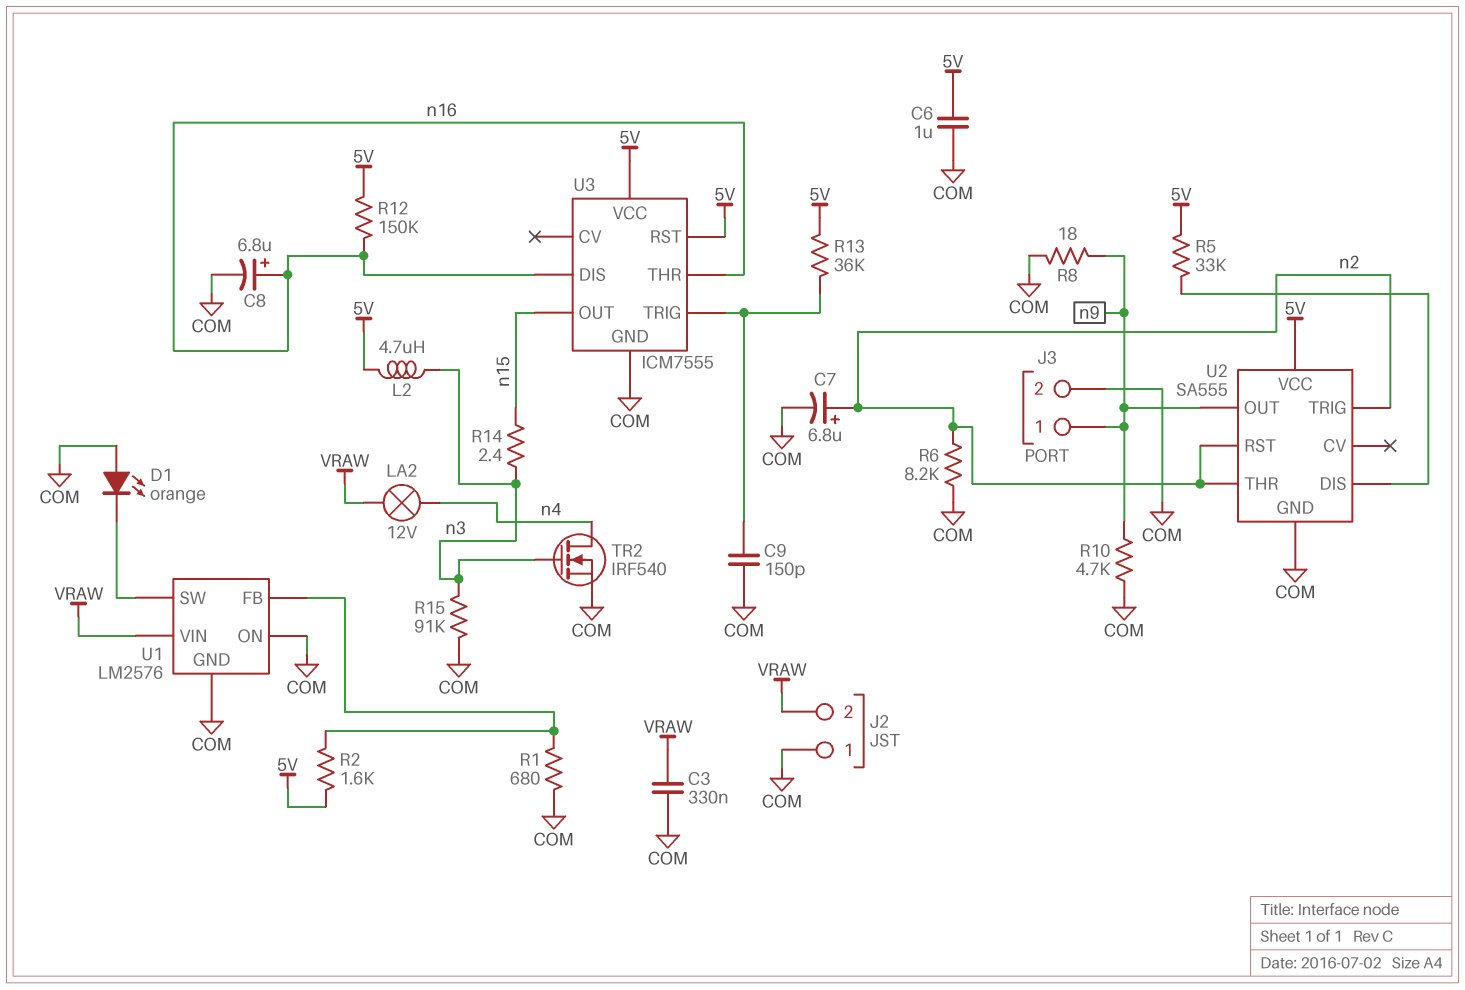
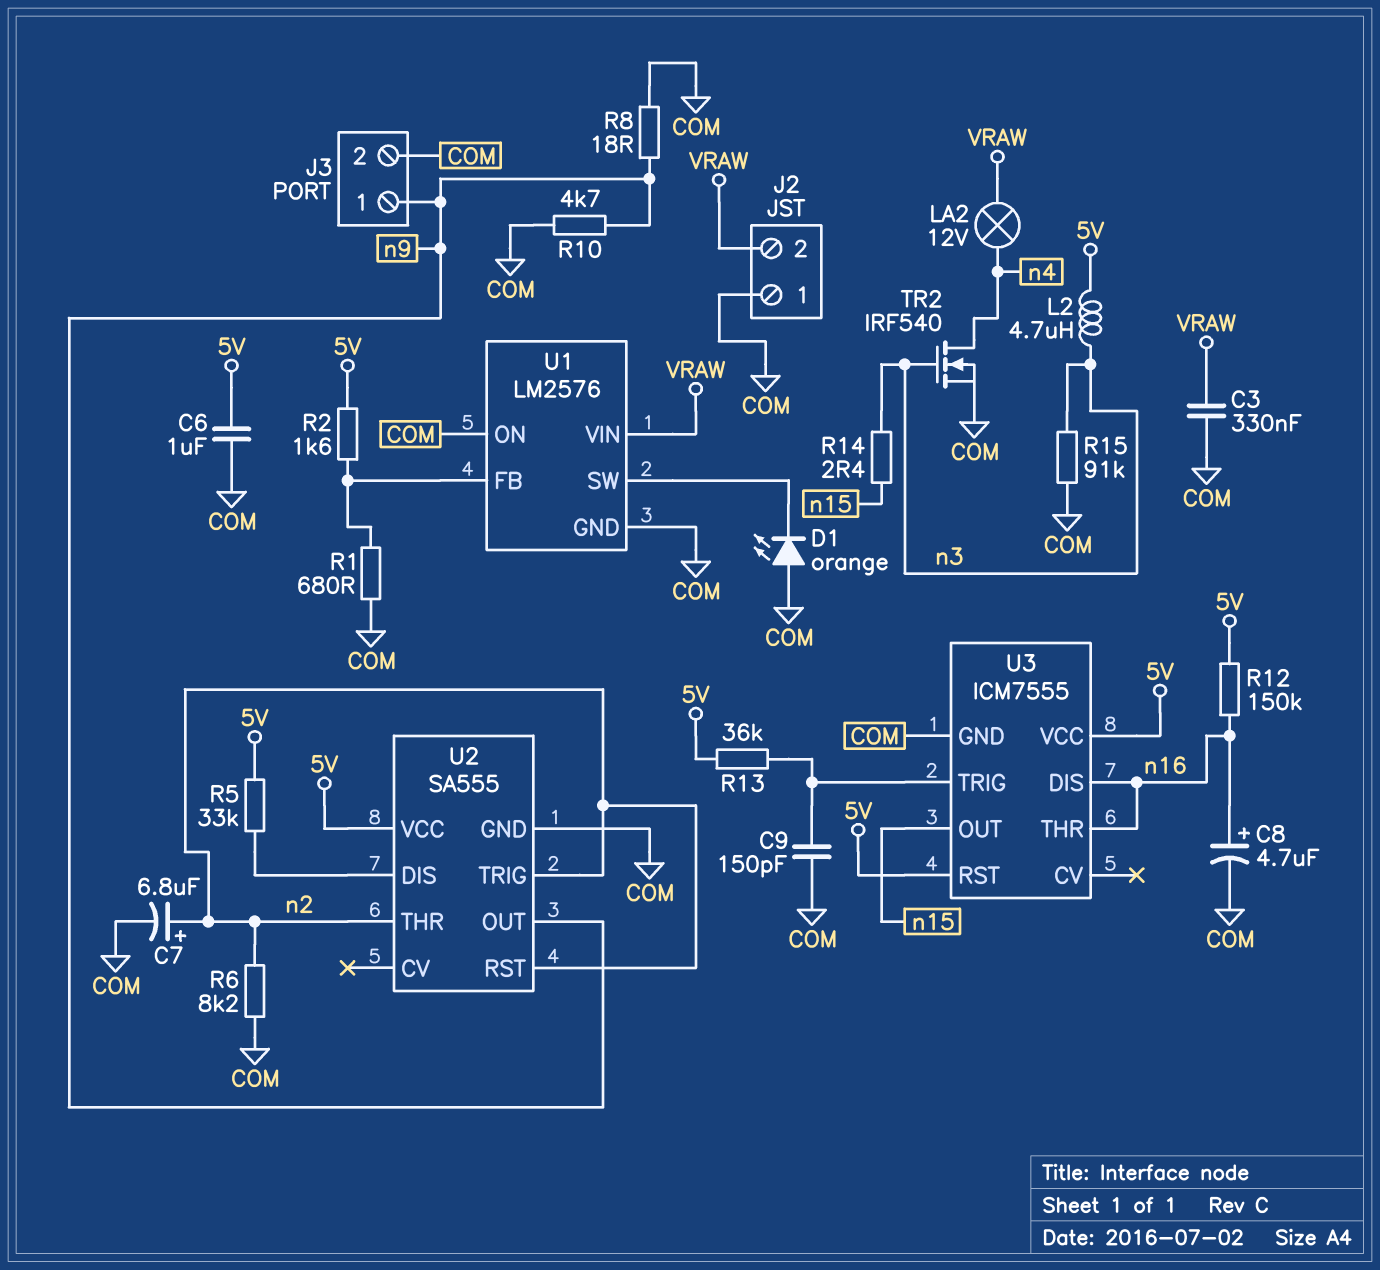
C8: 6.8uF (plus n16, minus COM) -> 4.7uF (plus n16, minus COM)

